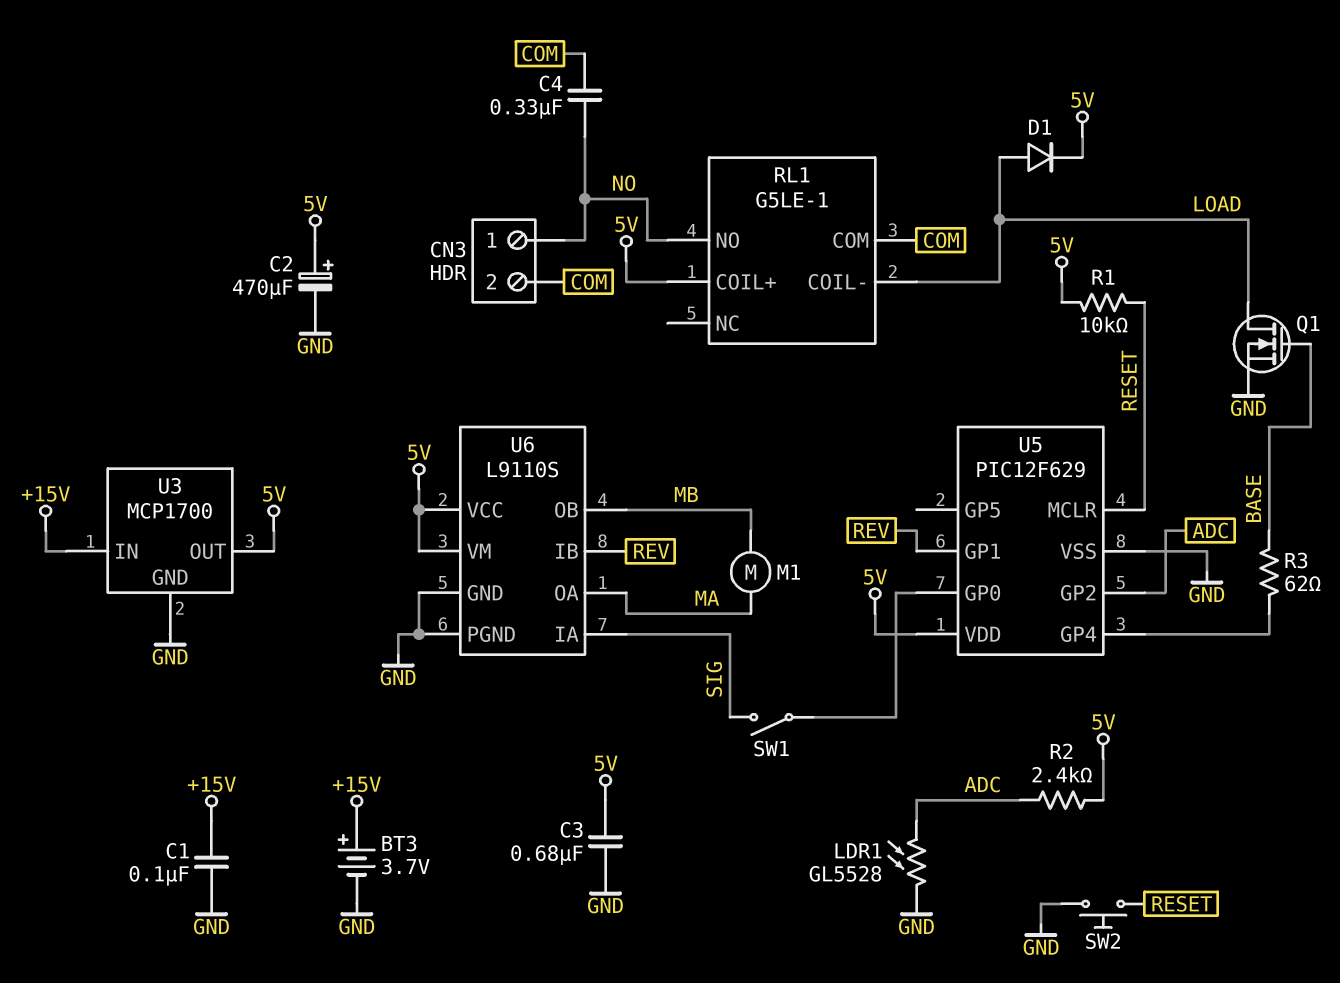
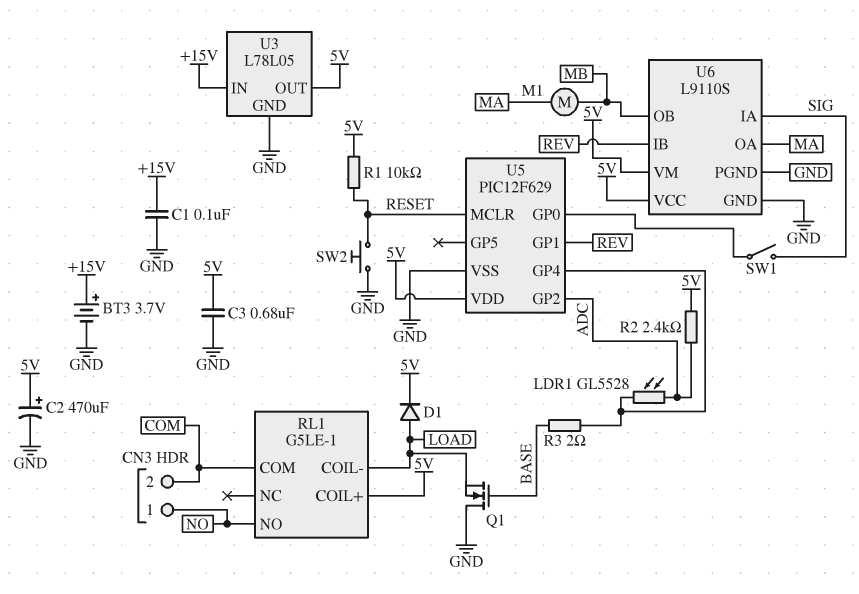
C4: 330nF (COM, NO) -> none
LDR1: GL5528 (ADC, GND) -> GL5528 (ADC, U5/GP4)
Q1: NMOS (G BASE, D LOAD, S GND) -> NMOS (G BASE, D GND, S LOAD)
R3: 62 (BASE, U5/GP4) -> 2 (BASE, U5/GP4)
U3: MCP1700 -> L78L05

